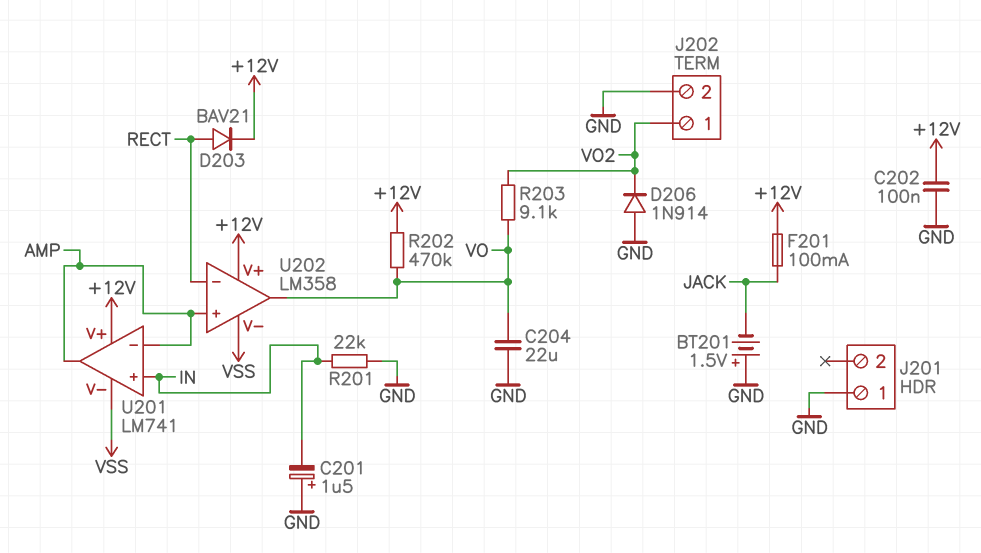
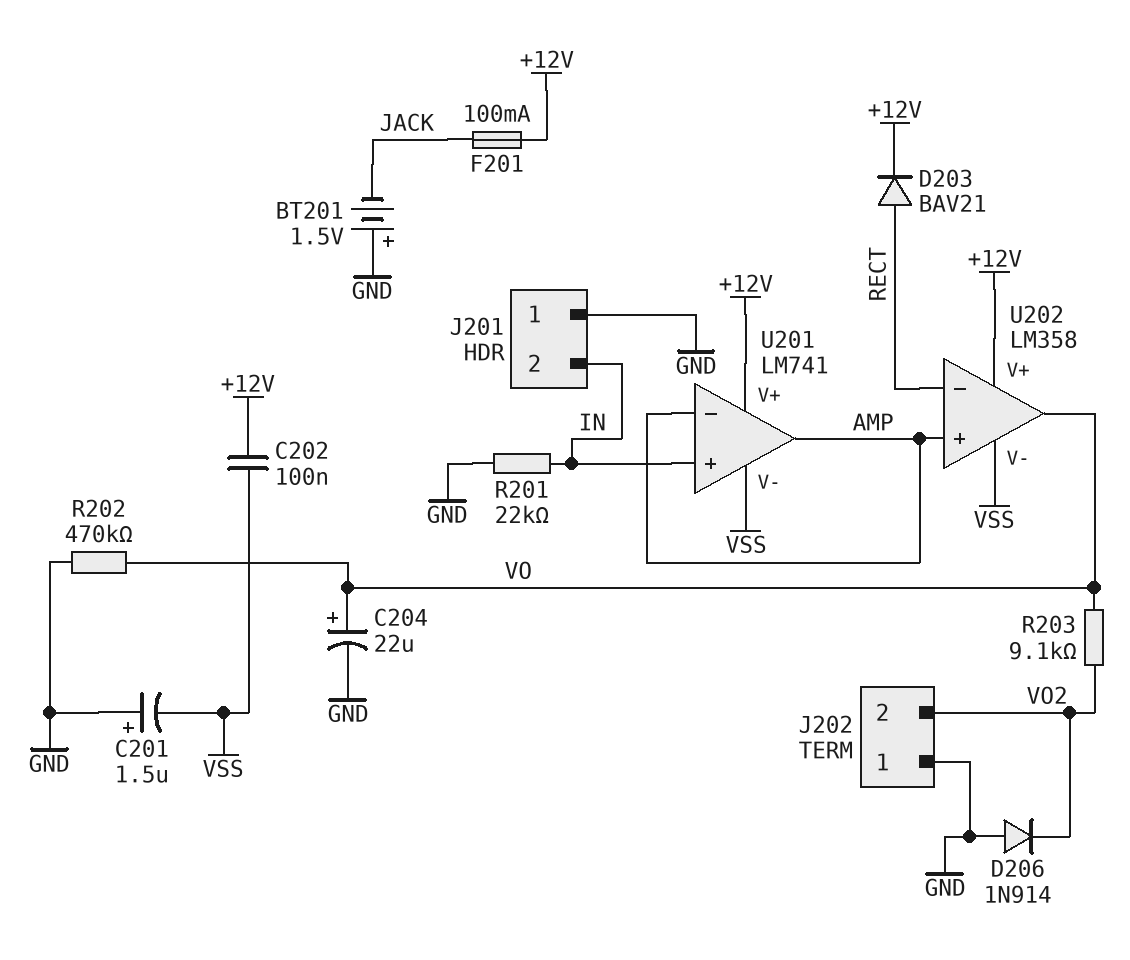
C201: 1.5uF (plus GND, minus IN) -> 1.5uF (plus GND, minus VSS)
C202: 100nF (+12V, GND) -> 100nF (+12V, VSS)
C204: 22uF (GND, VO) -> 22uF (plus VO, minus GND)
J201 pin 2: none -> IN
J202 pin 1: VO2 -> GND
J202 pin 2: GND -> VO2
R202: 470k (+12V, VO) -> 470k (GND, VO)

